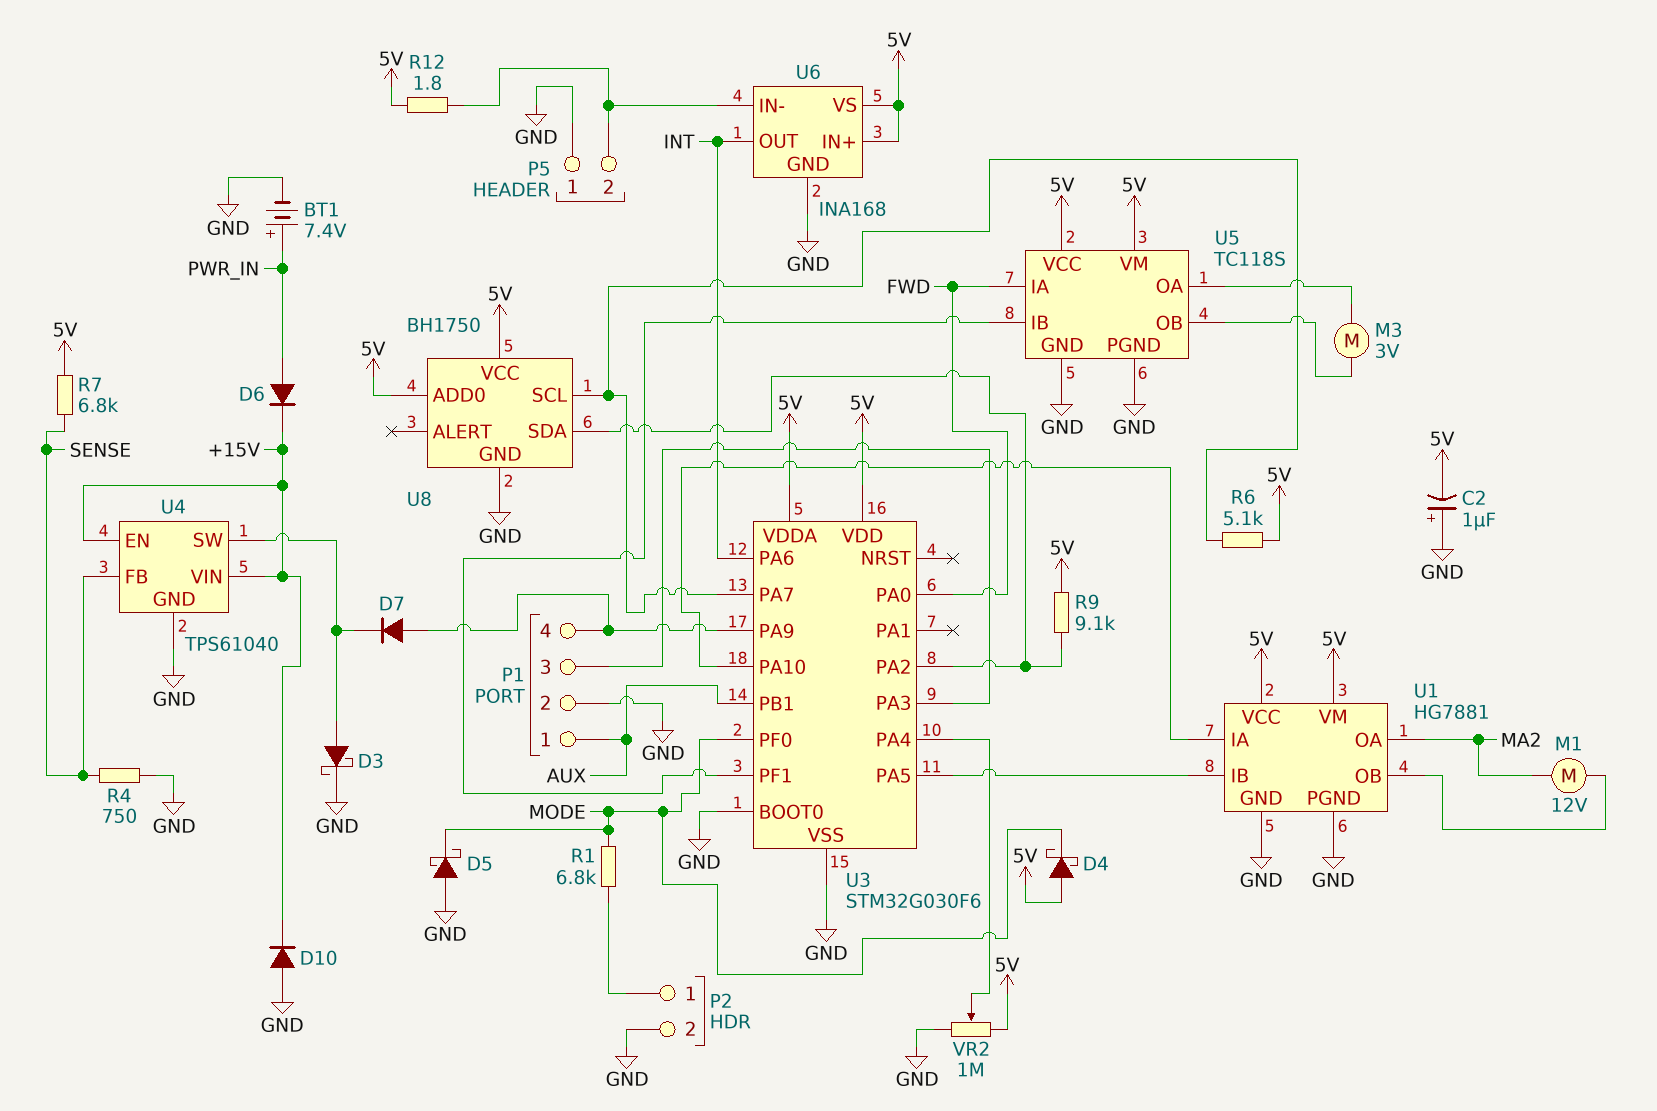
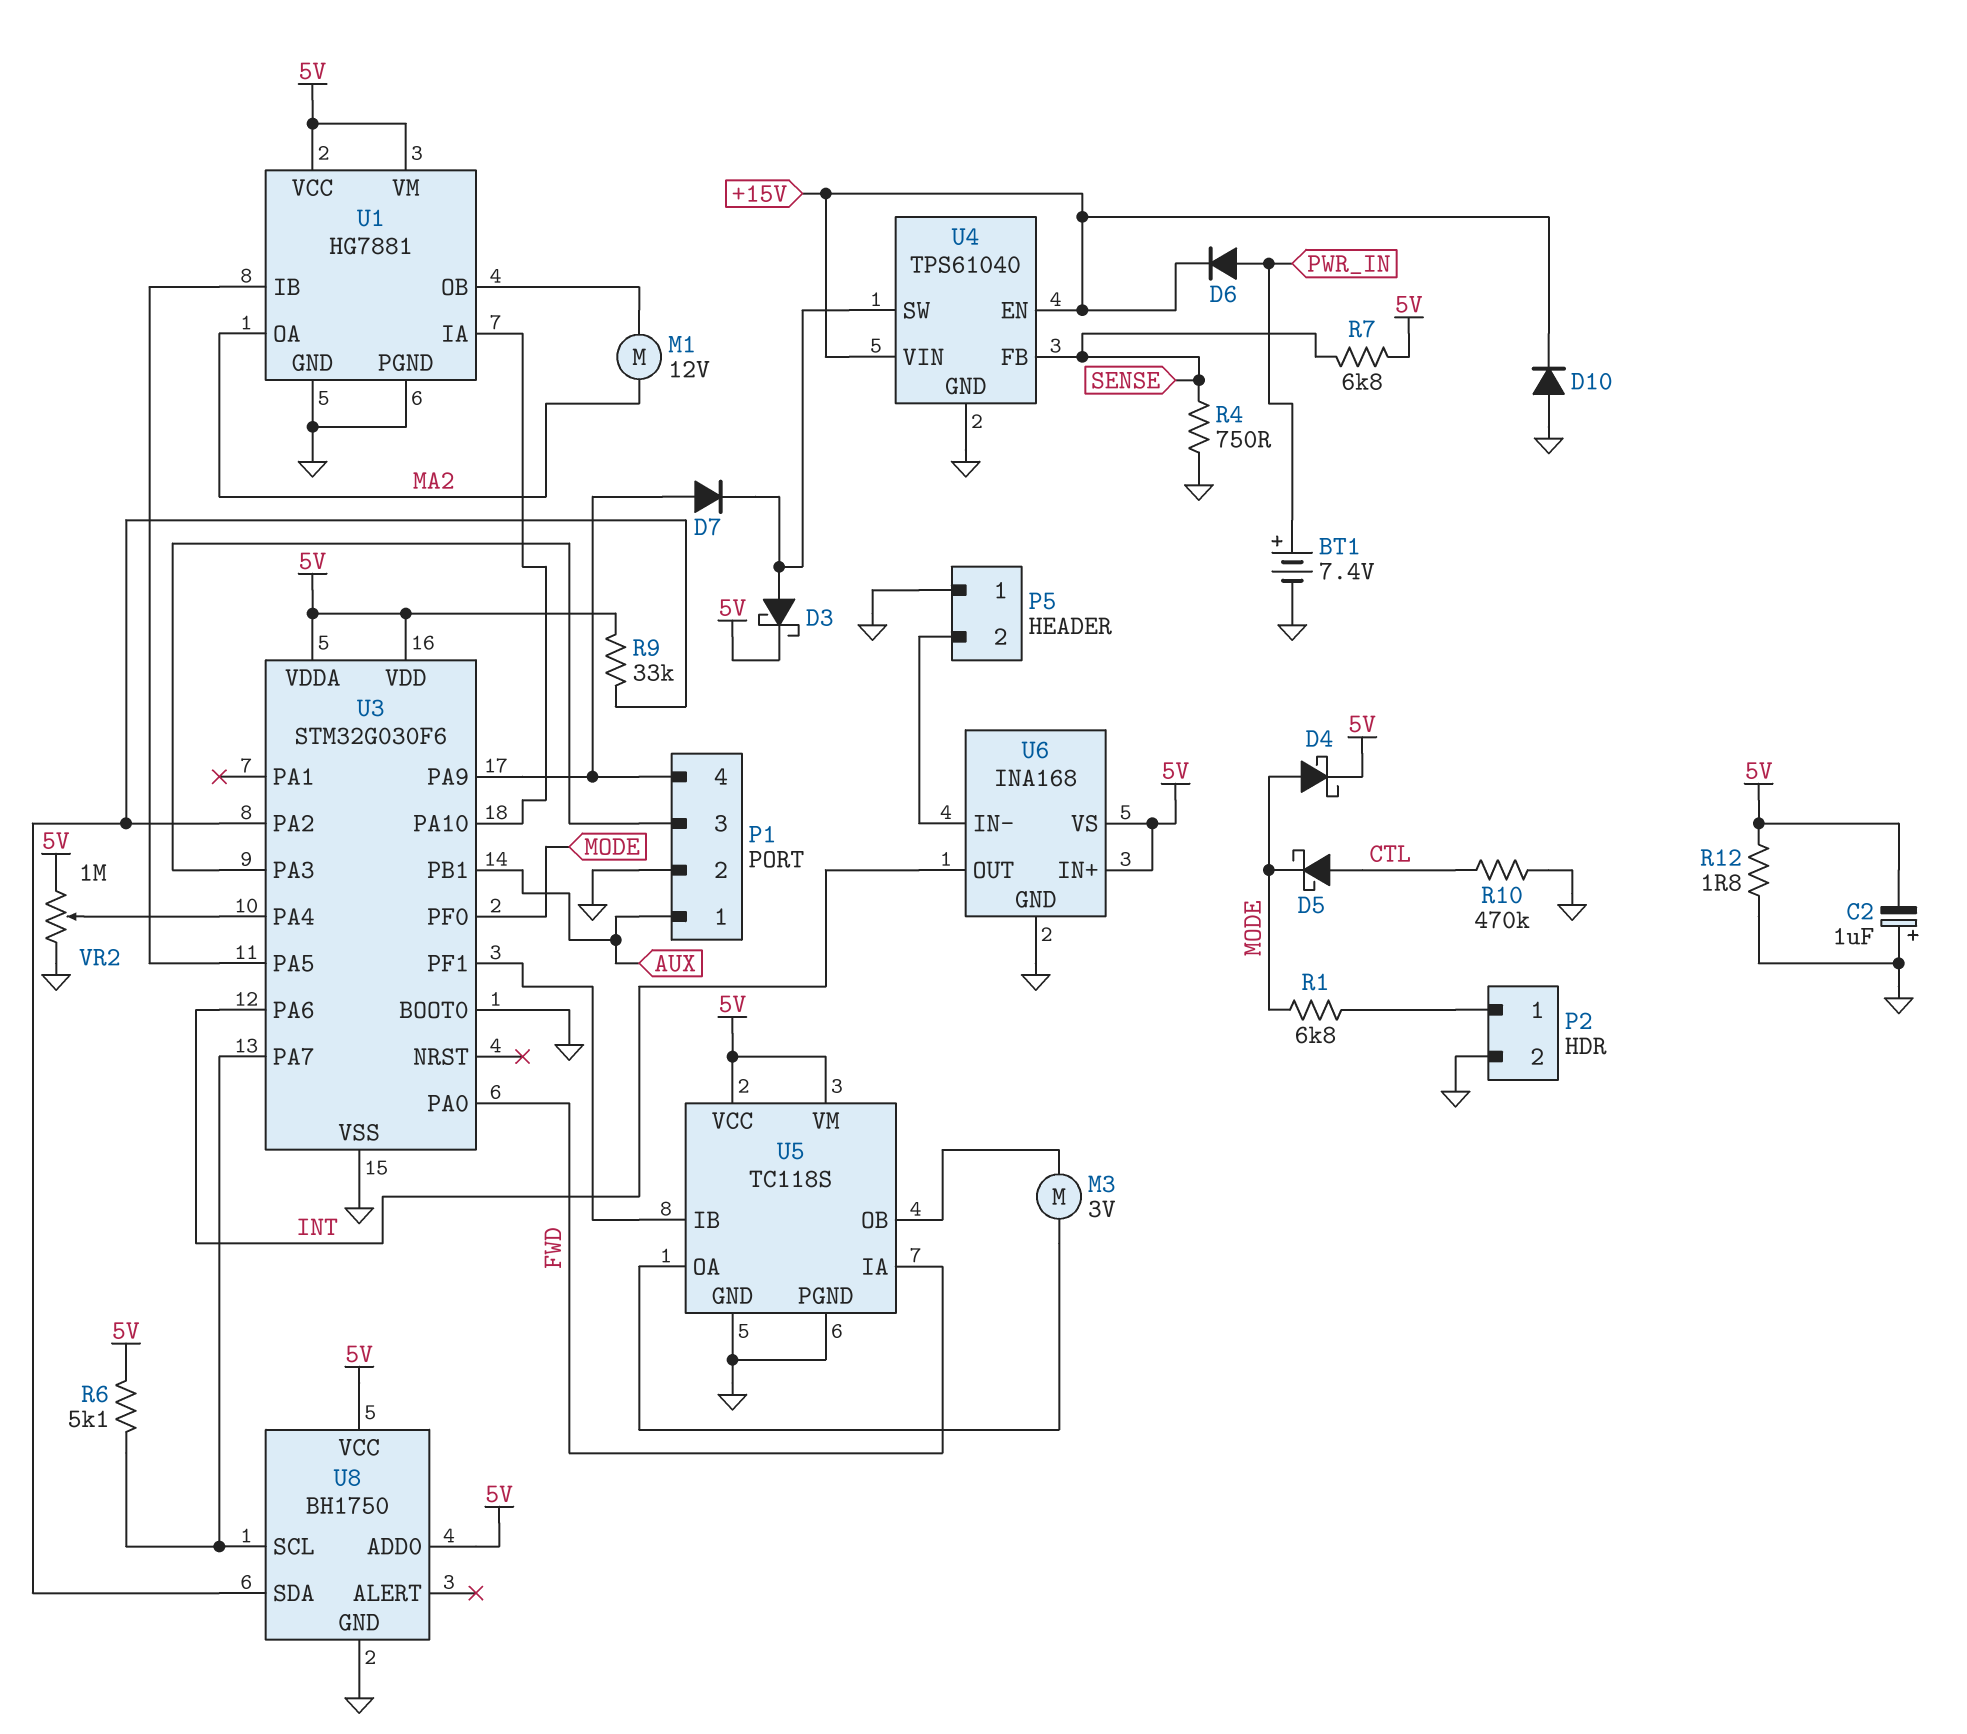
D3: schottky (A U4/SW, K GND) -> schottky (A U4/SW, K 5V)
D4: schottky (A 5V, K MODE) -> schottky (A MODE, K 5V)
D5: schottky (A GND, K MODE) -> schottky (A CTL, K MODE)
R9: 9.1k (5V, U3/PA2) -> 33k (5V, U3/PA2)
R10: none -> 470k (CTL, GND)
R12: 1.8 (5V, P5/2) -> 1.8 (5V, GND)

